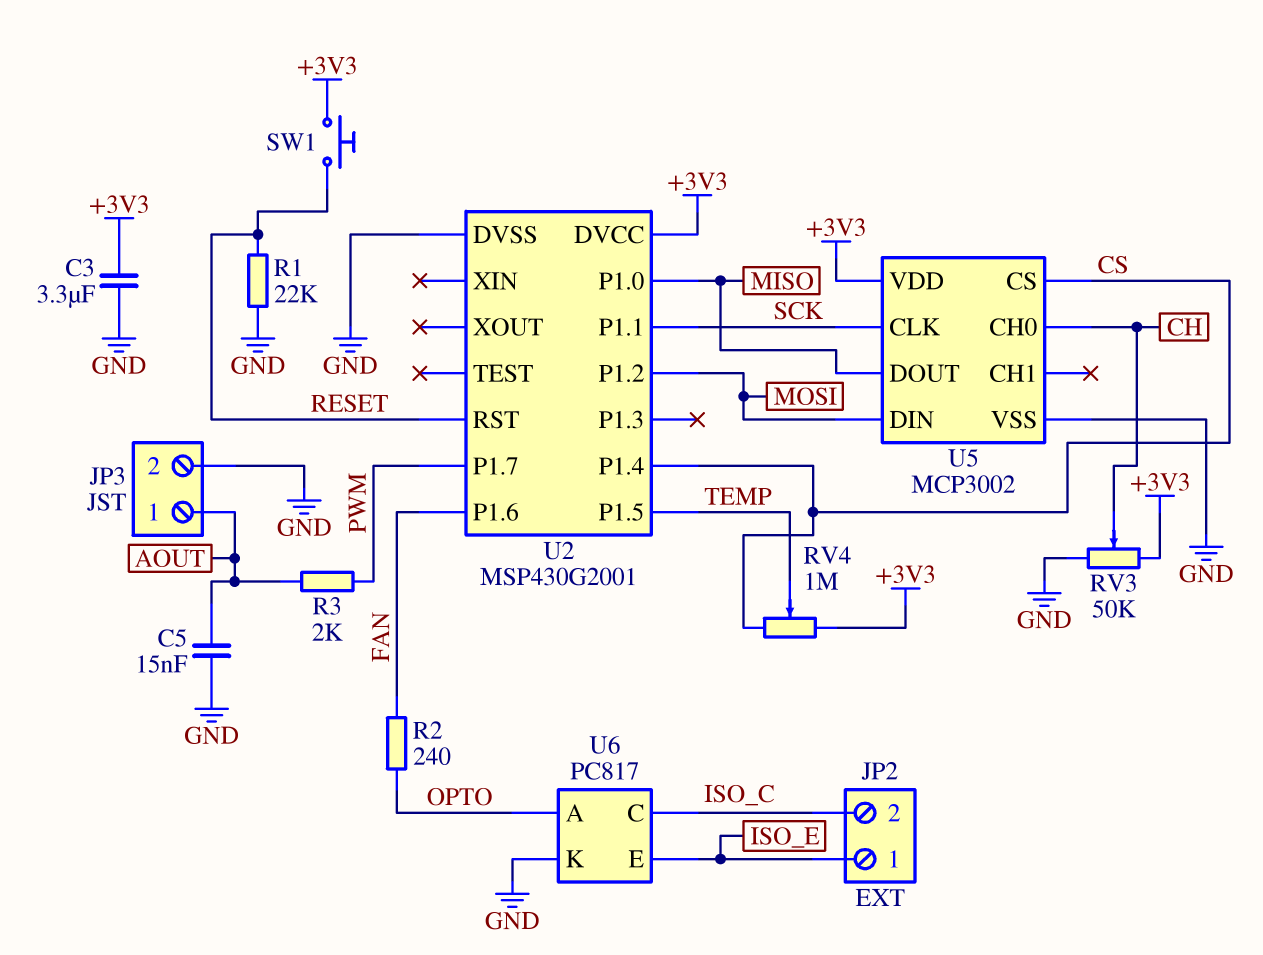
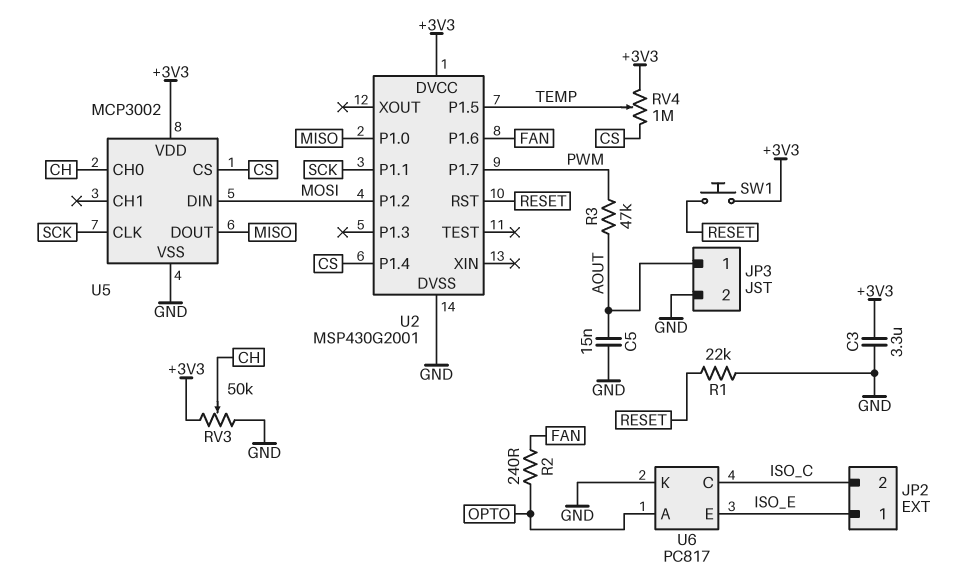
R3: 2k (AOUT, PWM) -> 47k (AOUT, PWM)

